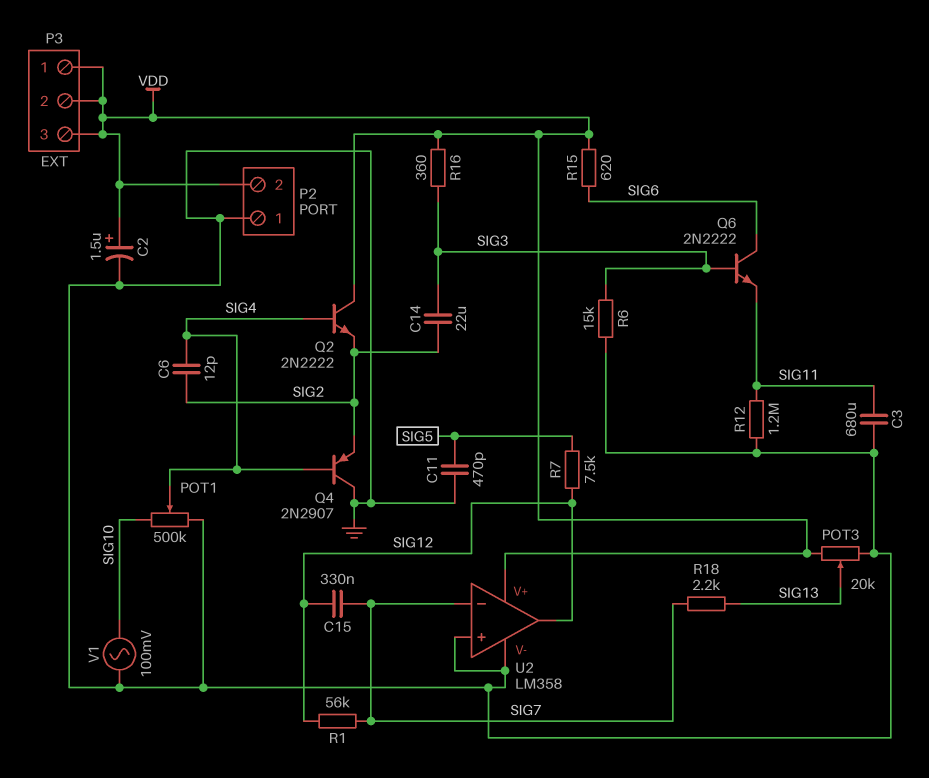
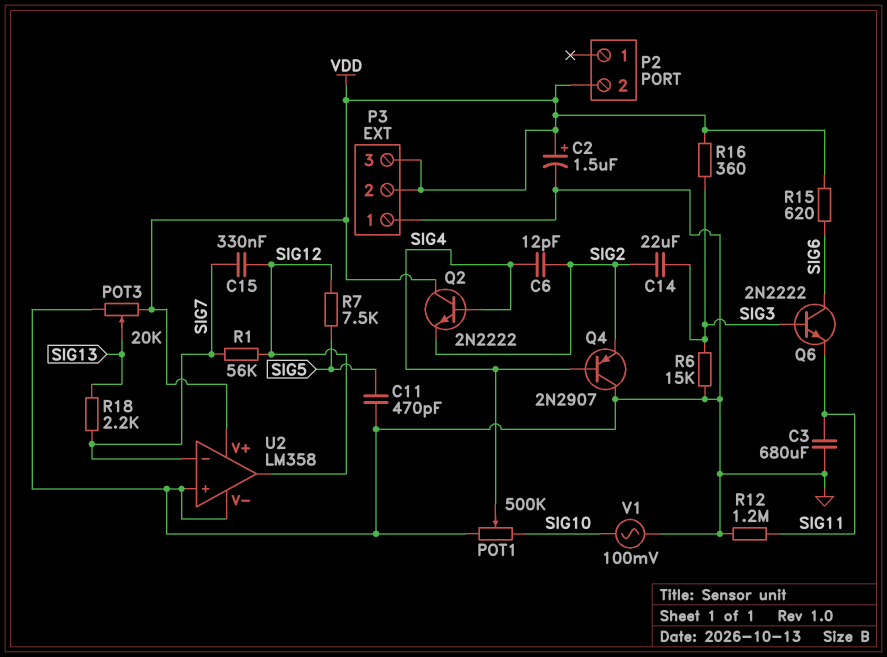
P2 pin 1: GND -> none
P3 pin 1: VDD -> GND

